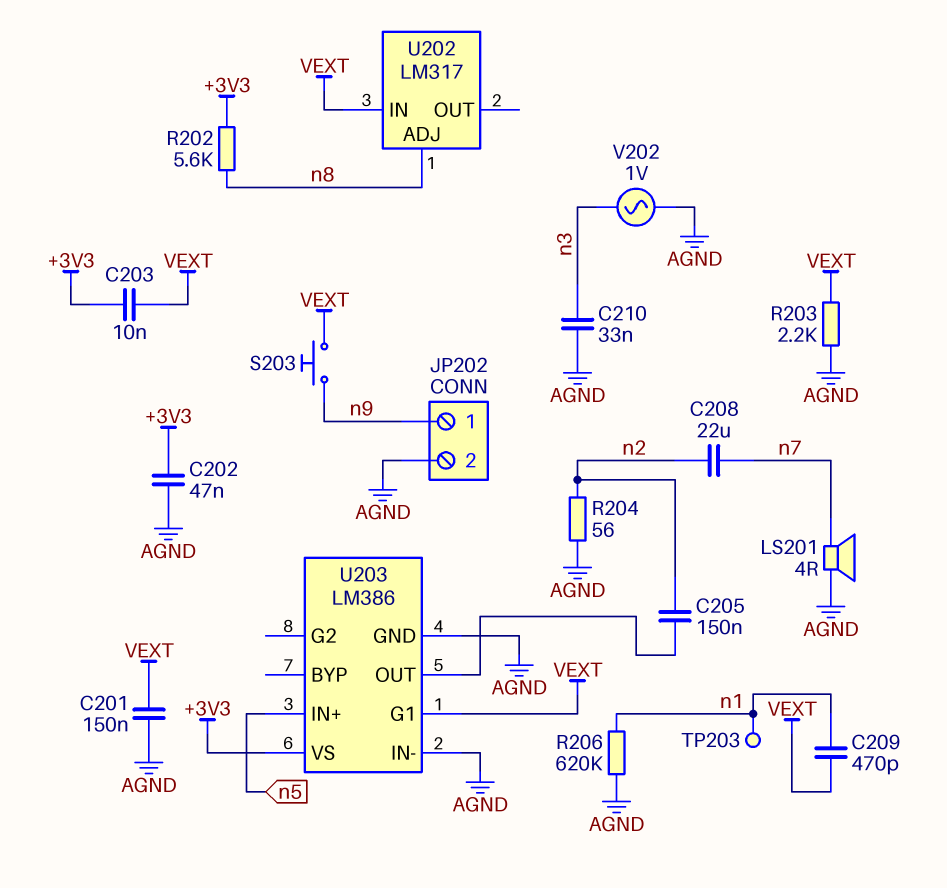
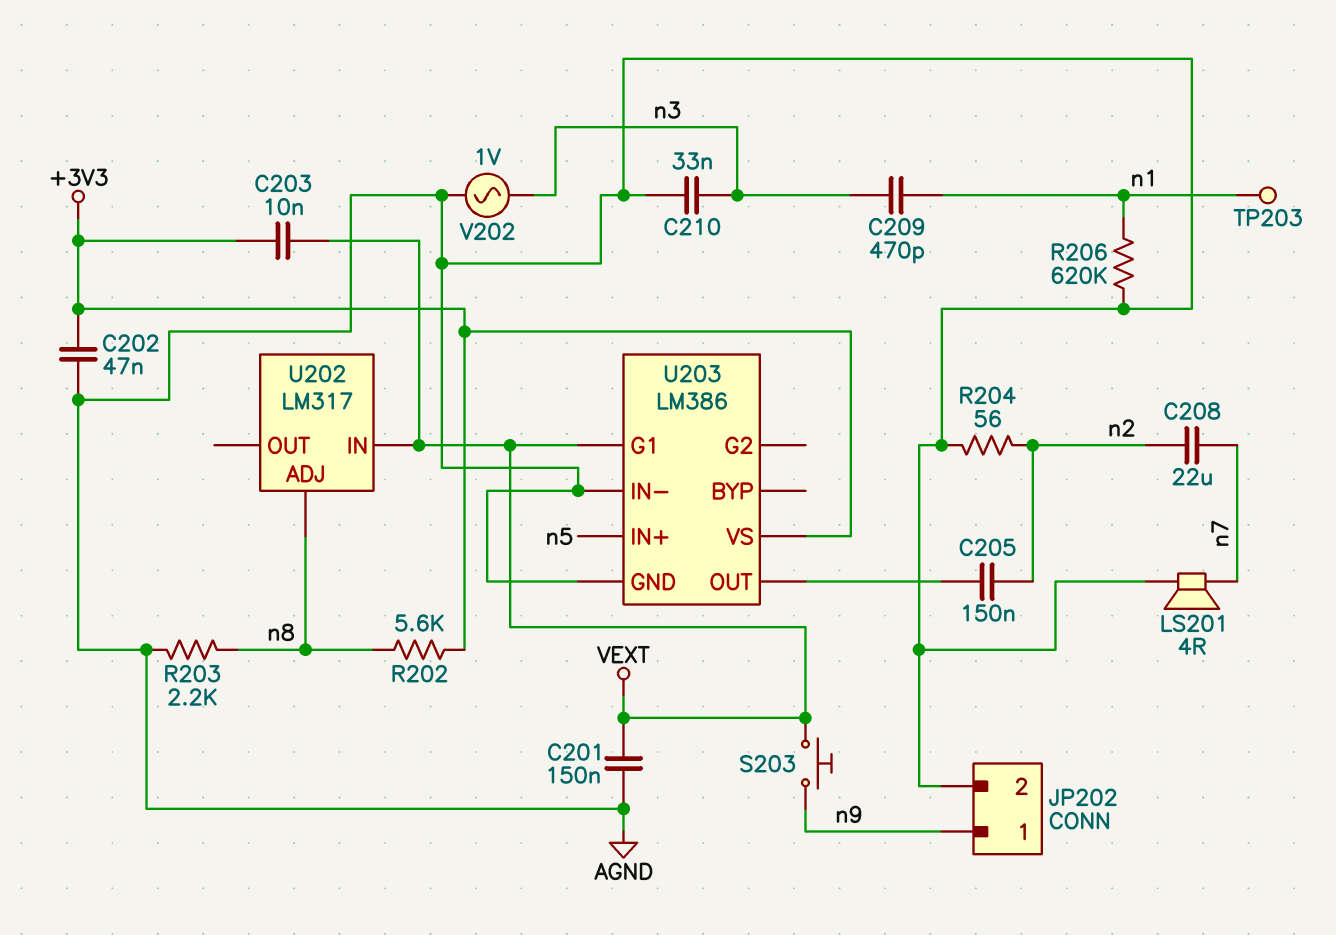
C209: 470pF (VEXT, n1) -> 470pF (n1, n3)
R203: 2.2k (AGND, VEXT) -> 2.2k (AGND, n8)

